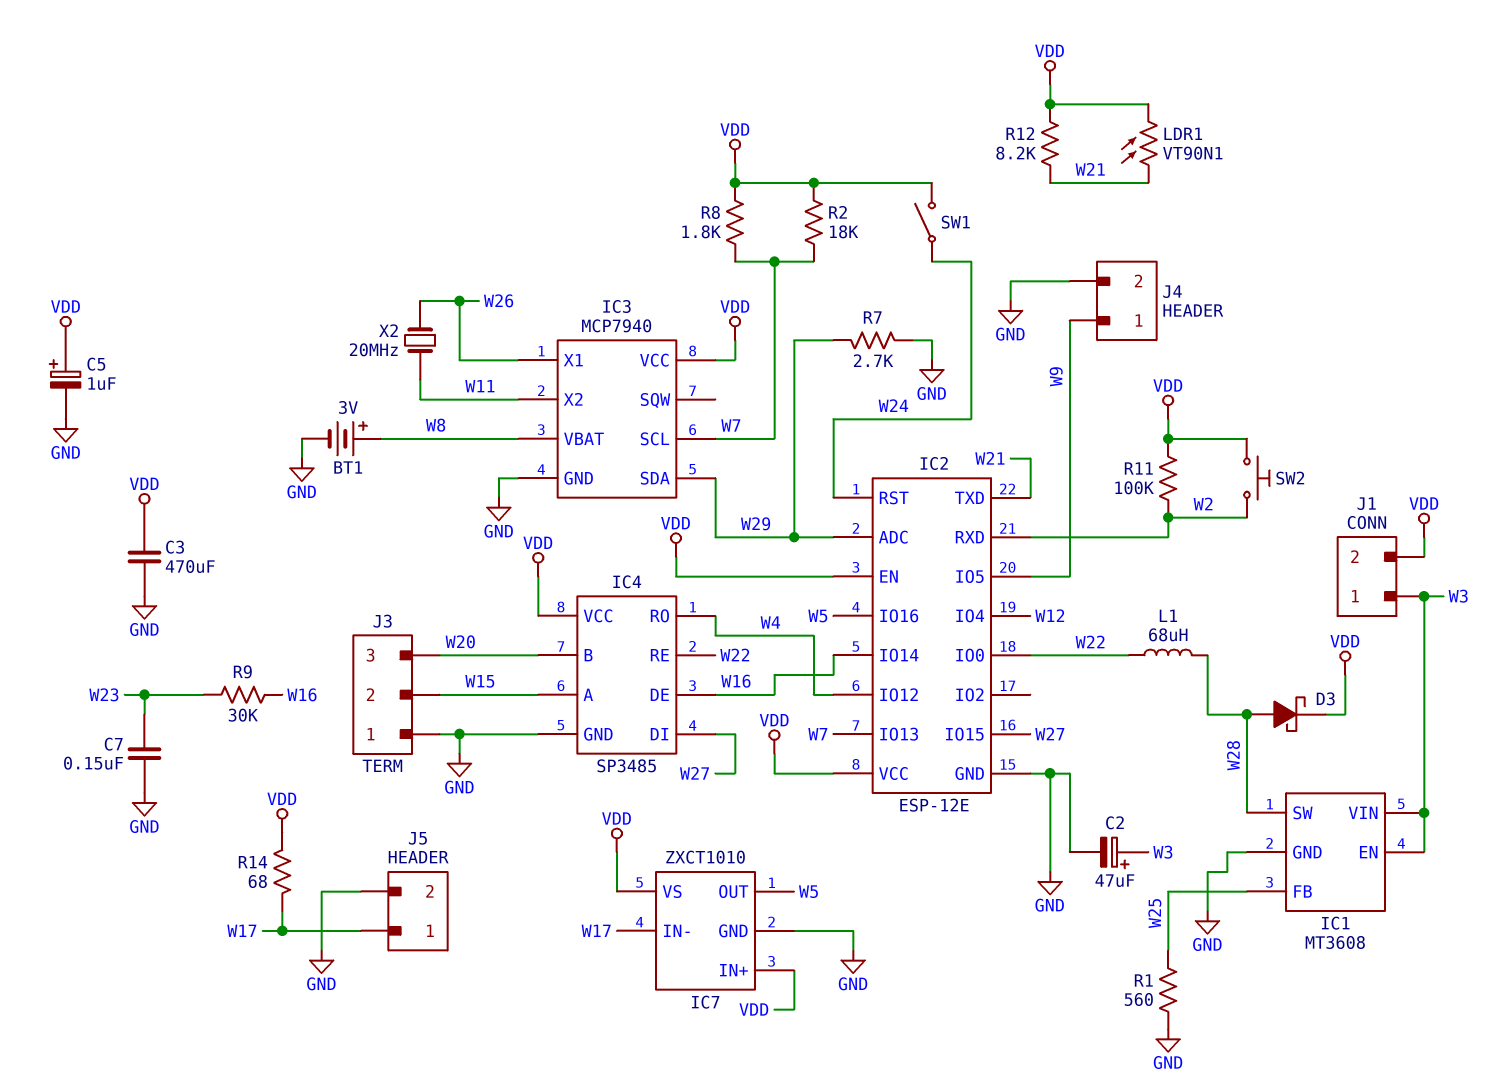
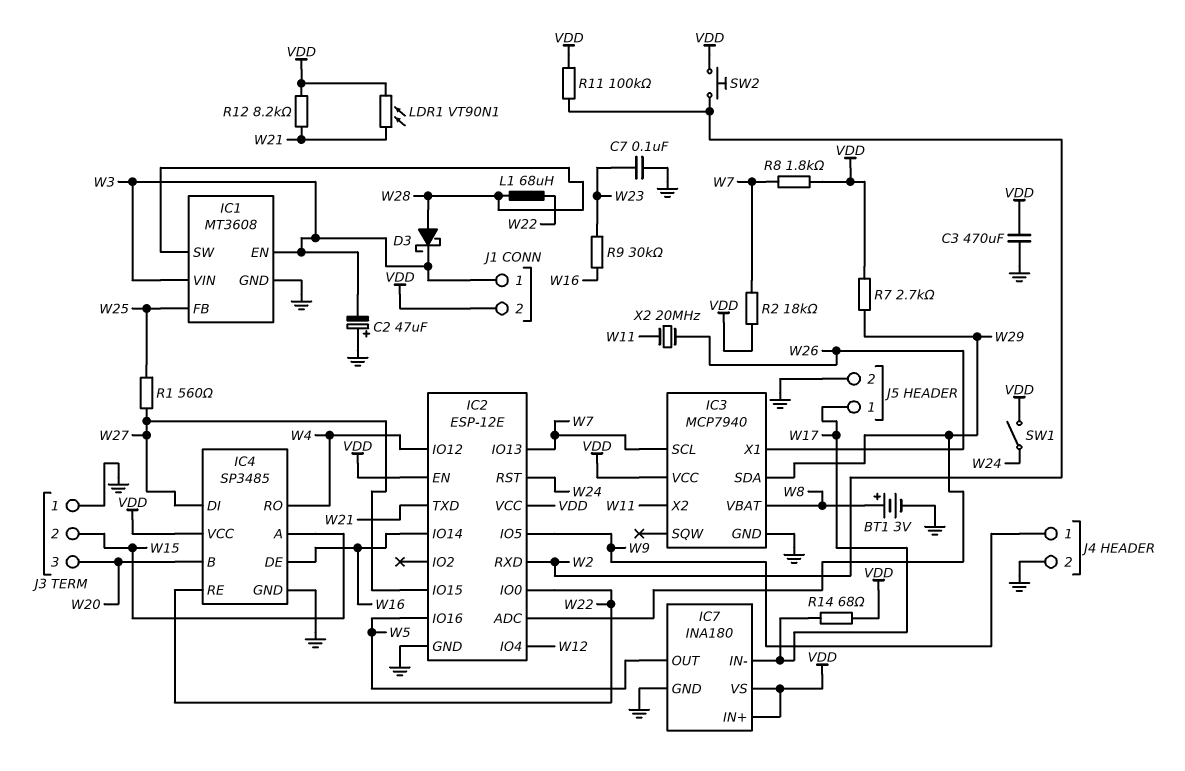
C2: 47uF (plus W3, minus GND) -> 47uF (plus GND, minus W3)
C5: 1uF (plus VDD, minus GND) -> none
C7: 150nF (GND, W23) -> 100nF (GND, W23)
D3: schottky (A W28, K VDD) -> schottky (A W28, K W3)
IC7: ZXCT1010 -> INA180
R1: 560 (GND, W25) -> 560 (W25, W27)
R7: 2.7k (GND, W29) -> 2.7k (VDD, W29)

